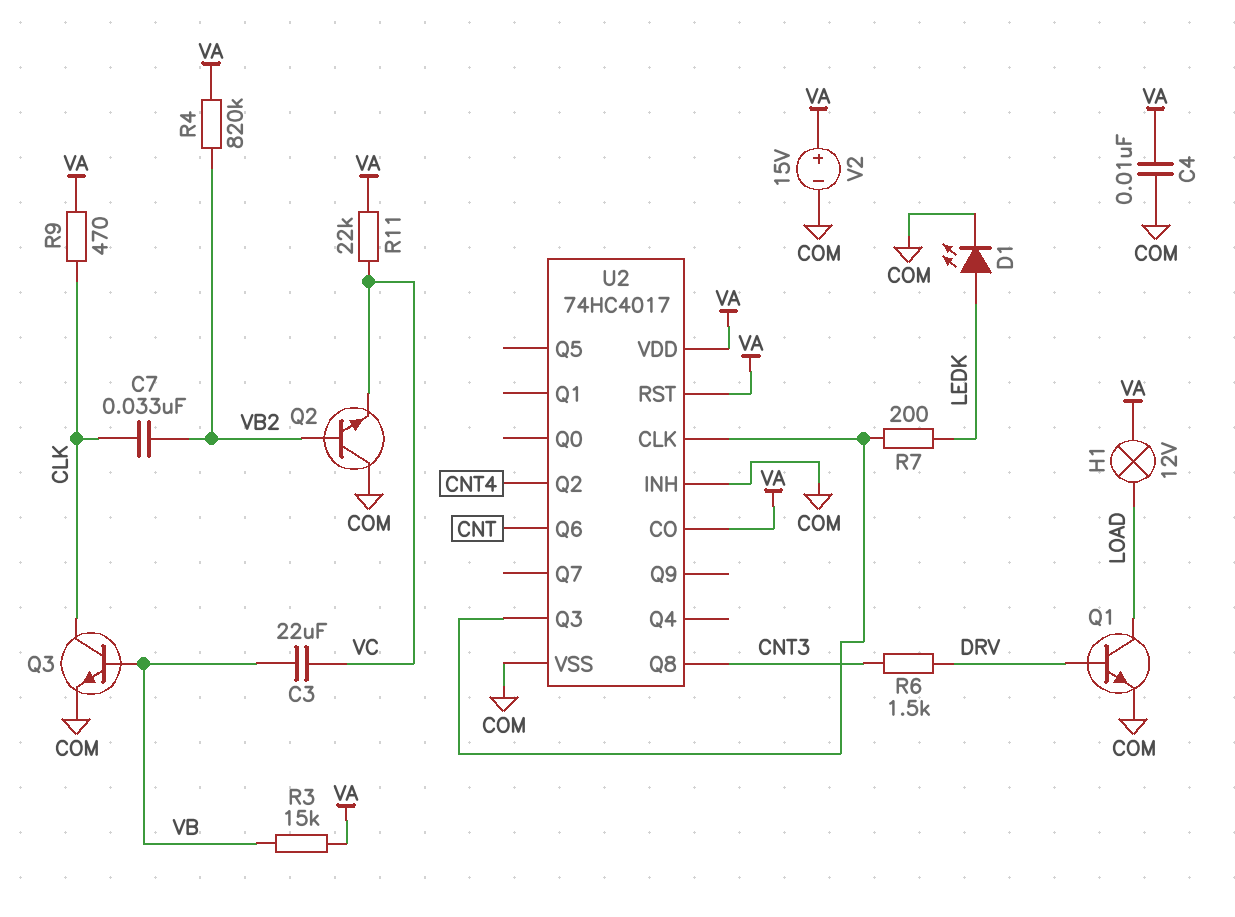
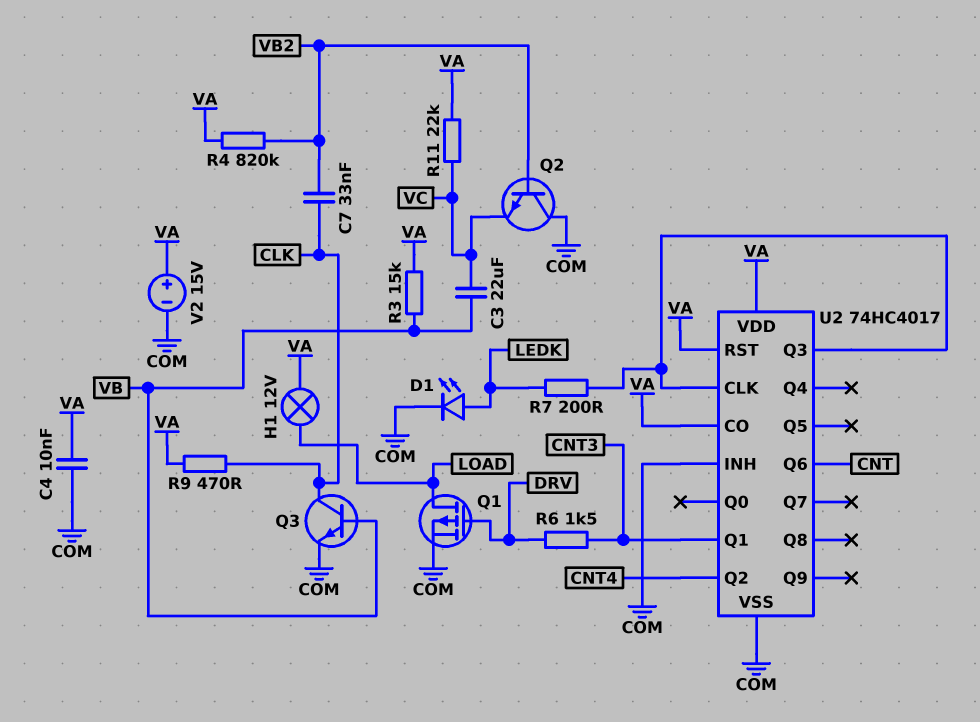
Q1: NPN (B DRV, C LOAD, E COM) -> PMOS (G DRV, D LOAD, S COM)
U2 pin Q1: none -> CNT3
U2 pin Q8: CNT3 -> none

